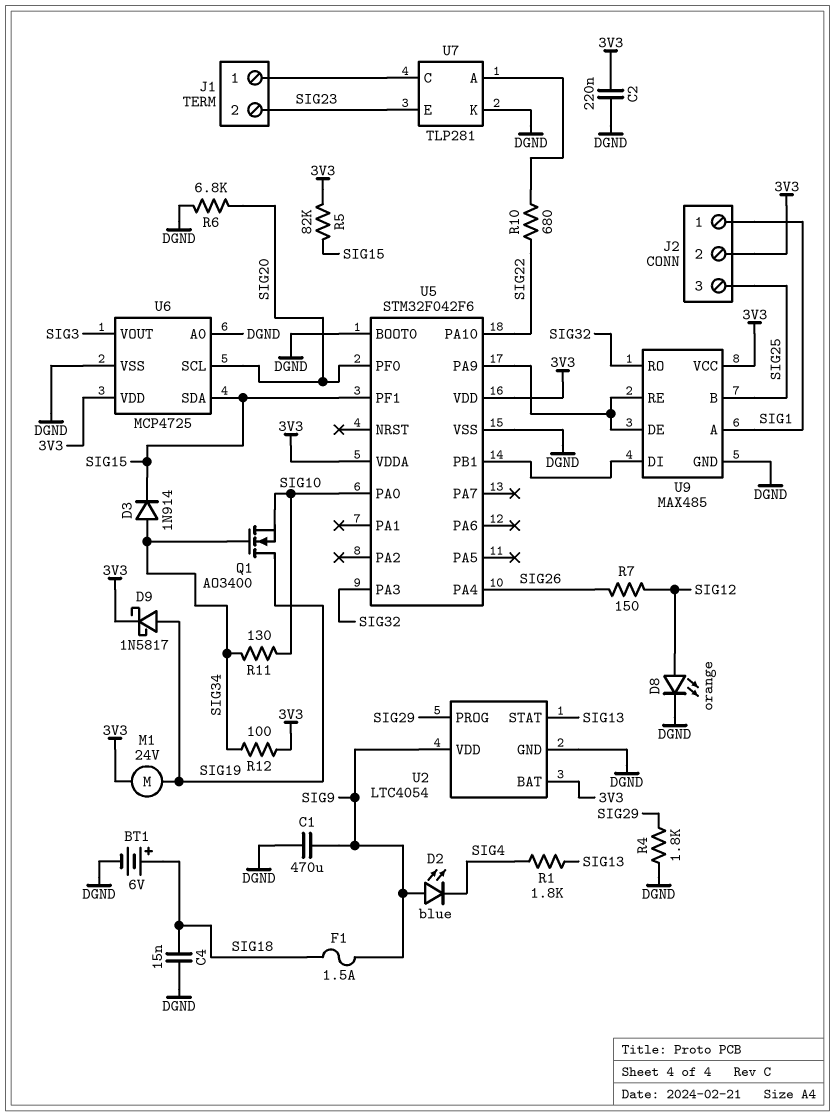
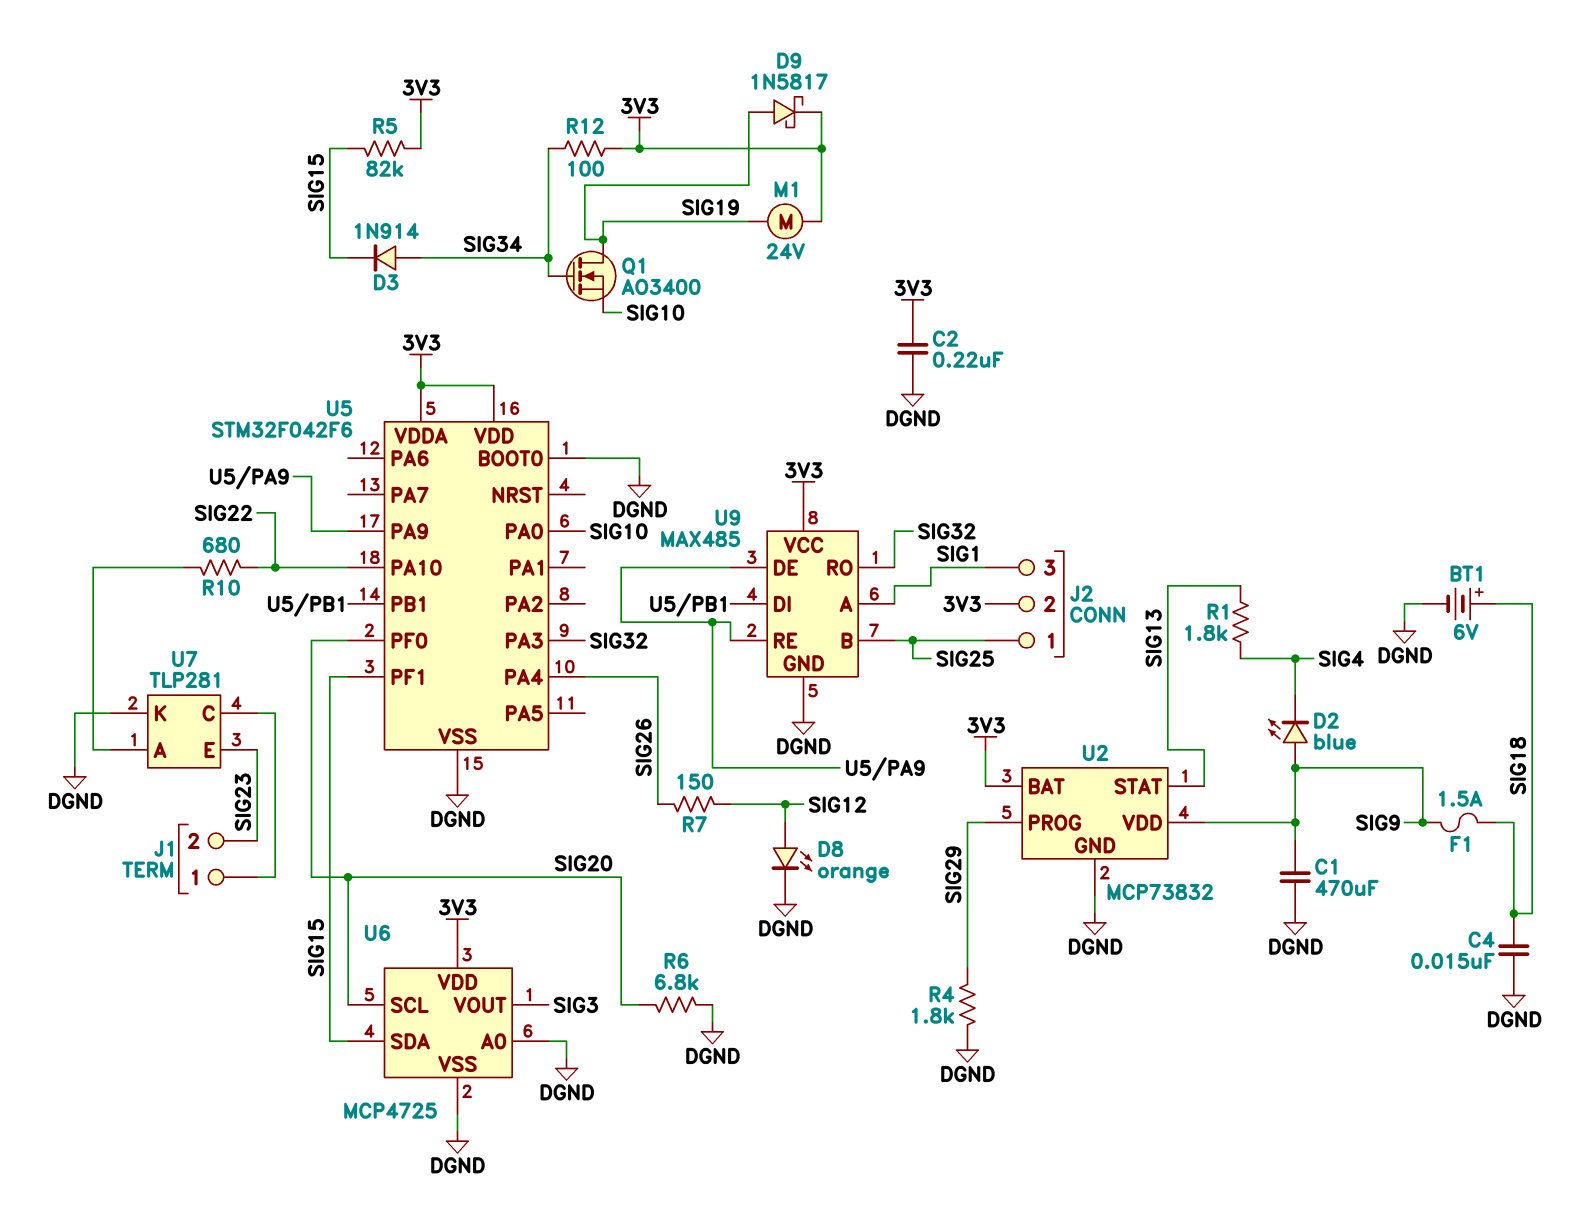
J2 pin 1: SIG1 -> SIG25
J2 pin 3: SIG25 -> SIG1
R11: 130 (SIG10, SIG34) -> none
U2: LTC4054 -> MCP73832

